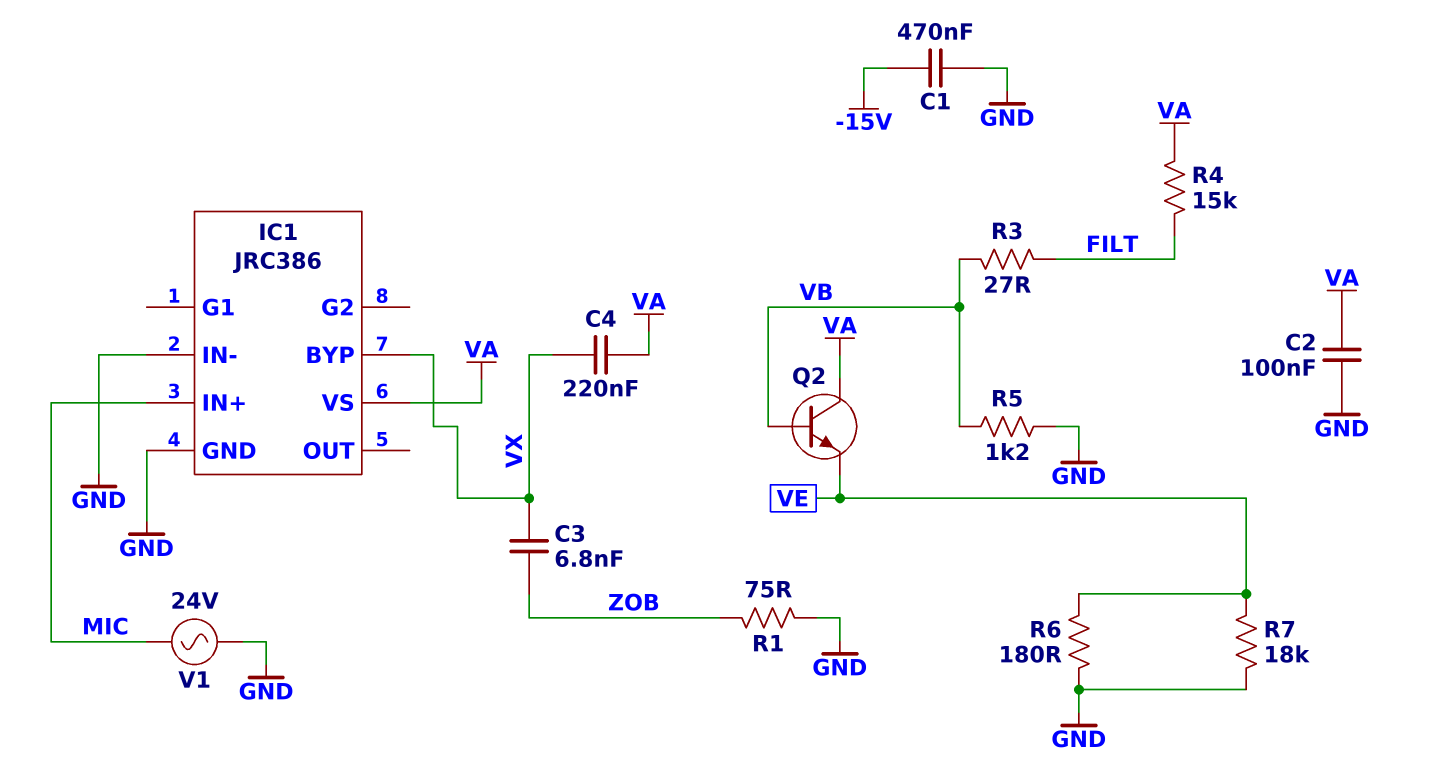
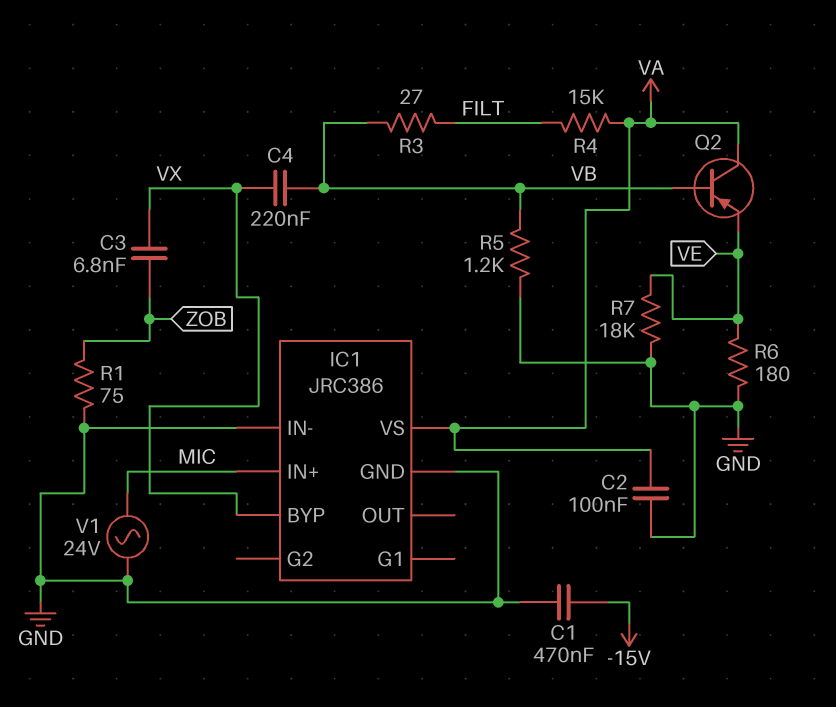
C4: 220nF (VA, VX) -> 220nF (VB, VX)
Q2: NPN (B VB, C VA, E VE) -> PNP (B VB, C VA, E VE)

